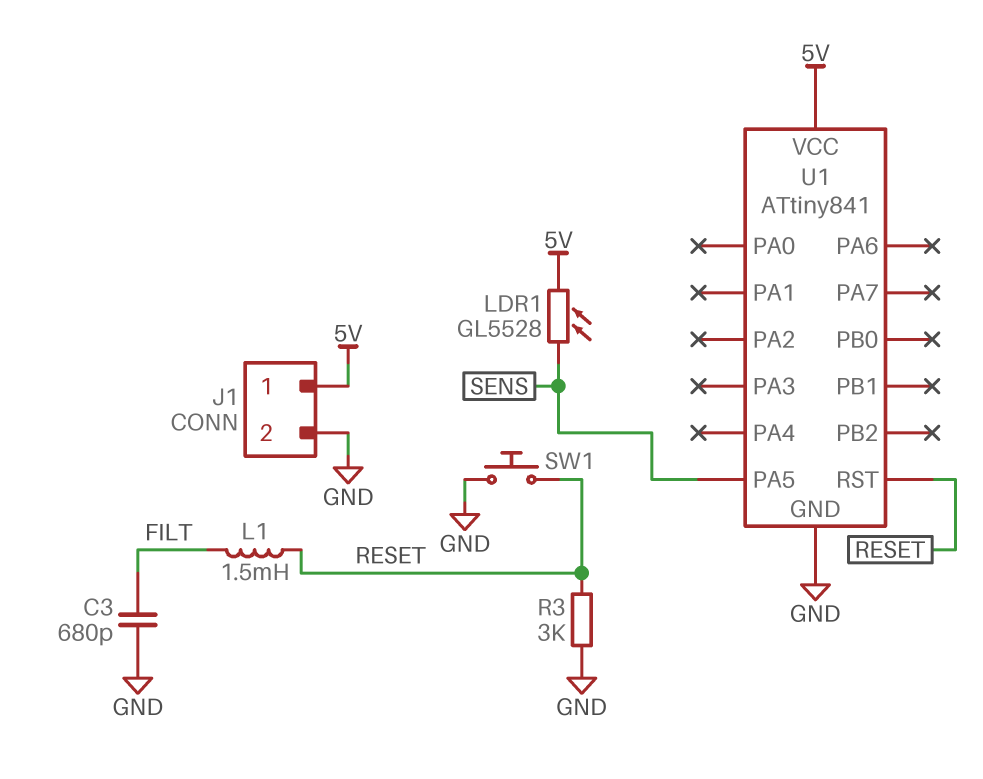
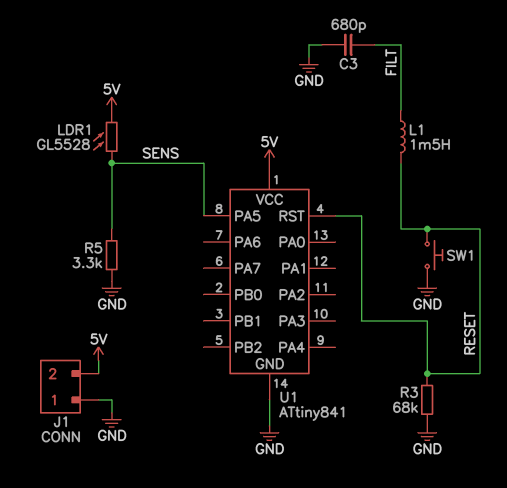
J1 pin 1: 5V -> GND
J1 pin 2: GND -> 5V
R3: 3k (GND, RESET) -> 68k (GND, RESET)
R5: none -> 3.3k (GND, SENS)

